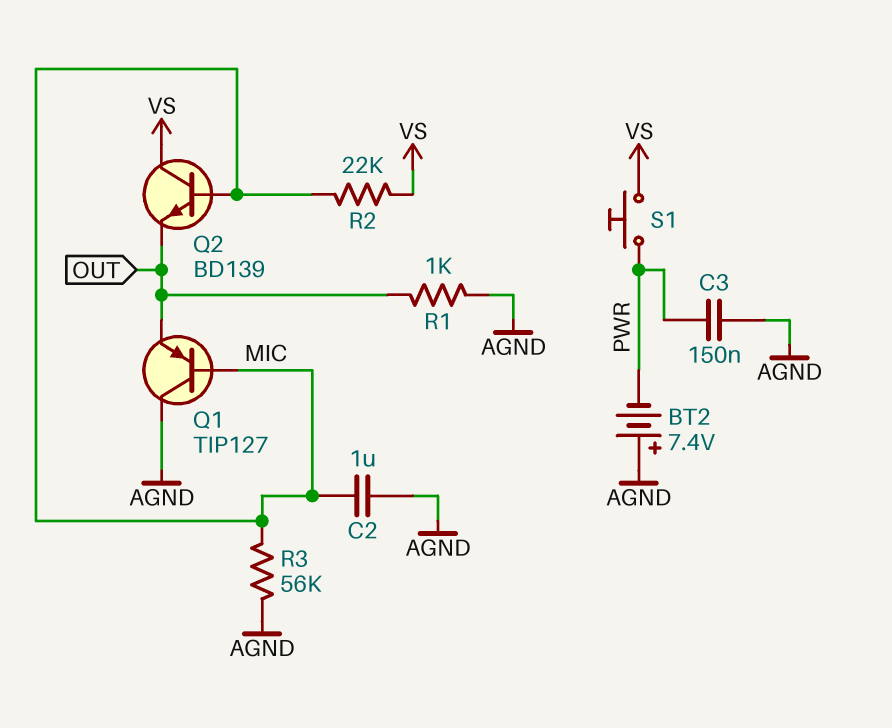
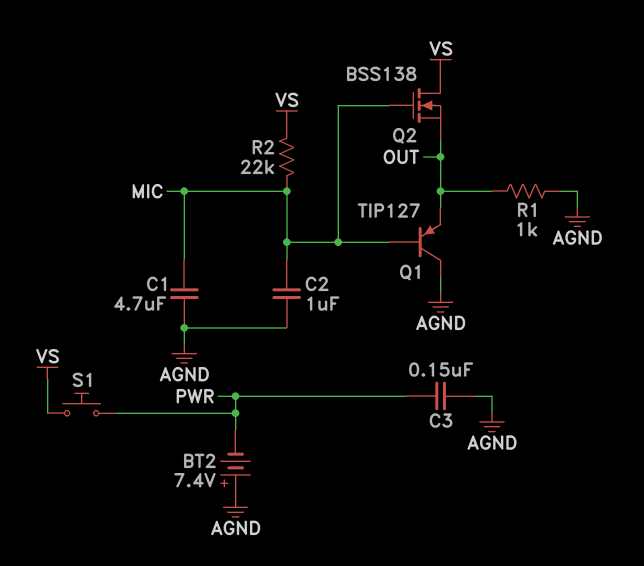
C1: none -> 4.7uF (AGND, MIC)
Q2: NPN BD139 (B MIC, C VS, E OUT) -> NMOS BSS138 (G MIC, D VS, S OUT)
R3: 56k (AGND, MIC) -> none

